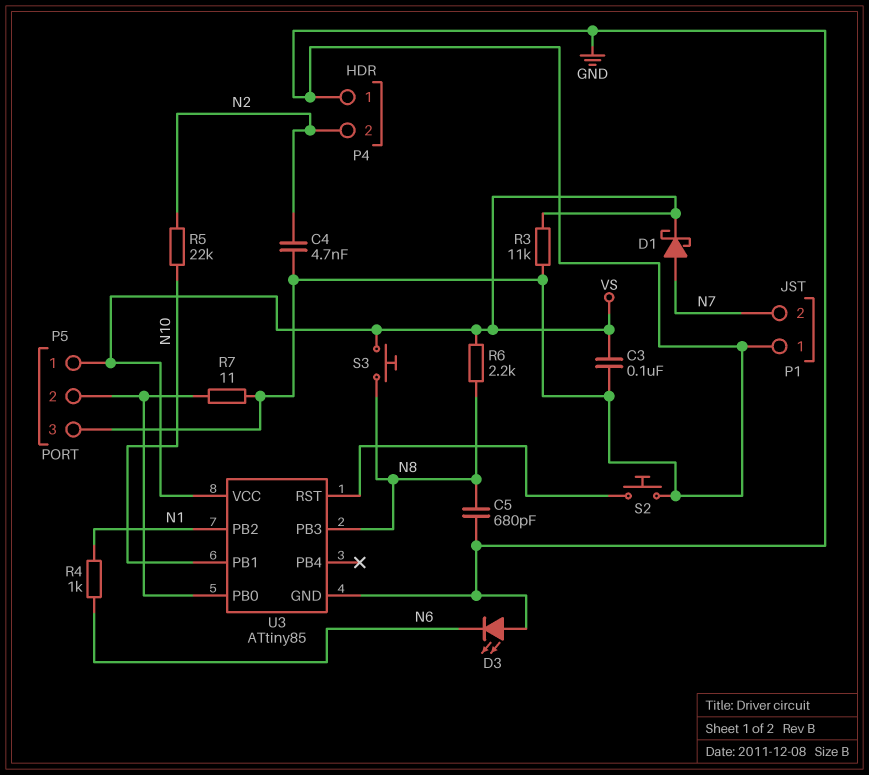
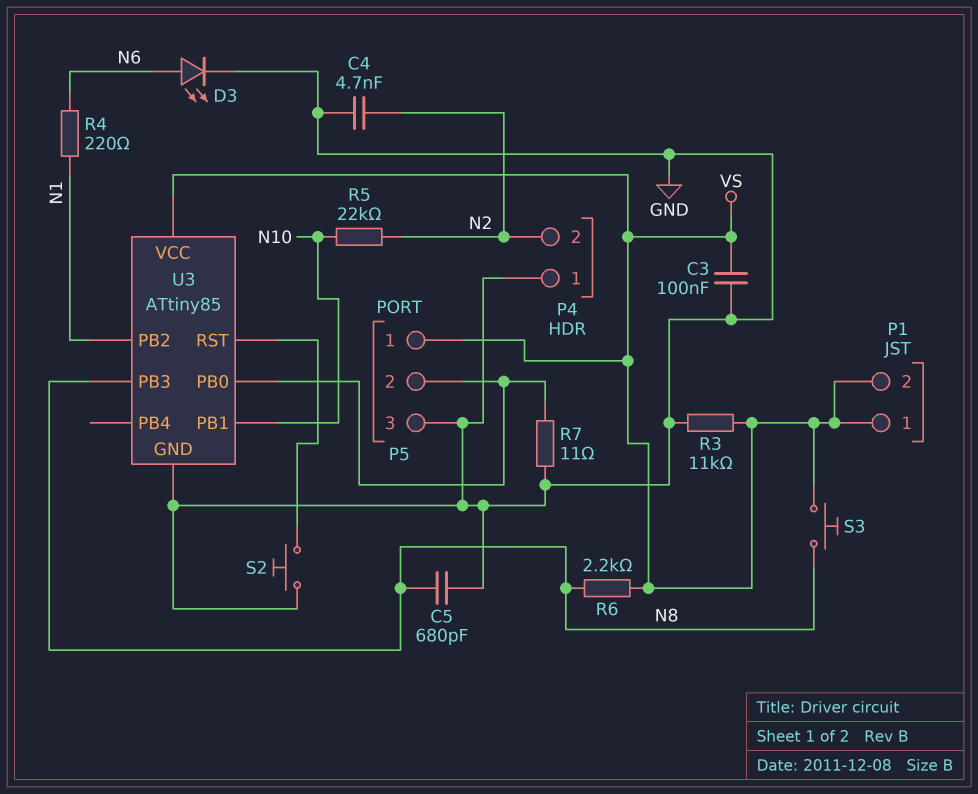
D1: schottky (A N7, K VS) -> none
D3: LED (A GND, K N6) -> LED (A N6, K GND)
P1 pin 1: GND -> VS
P1 pin 2: N7 -> VS
R4: 1k (N1, N6) -> 220 (N1, N6)

